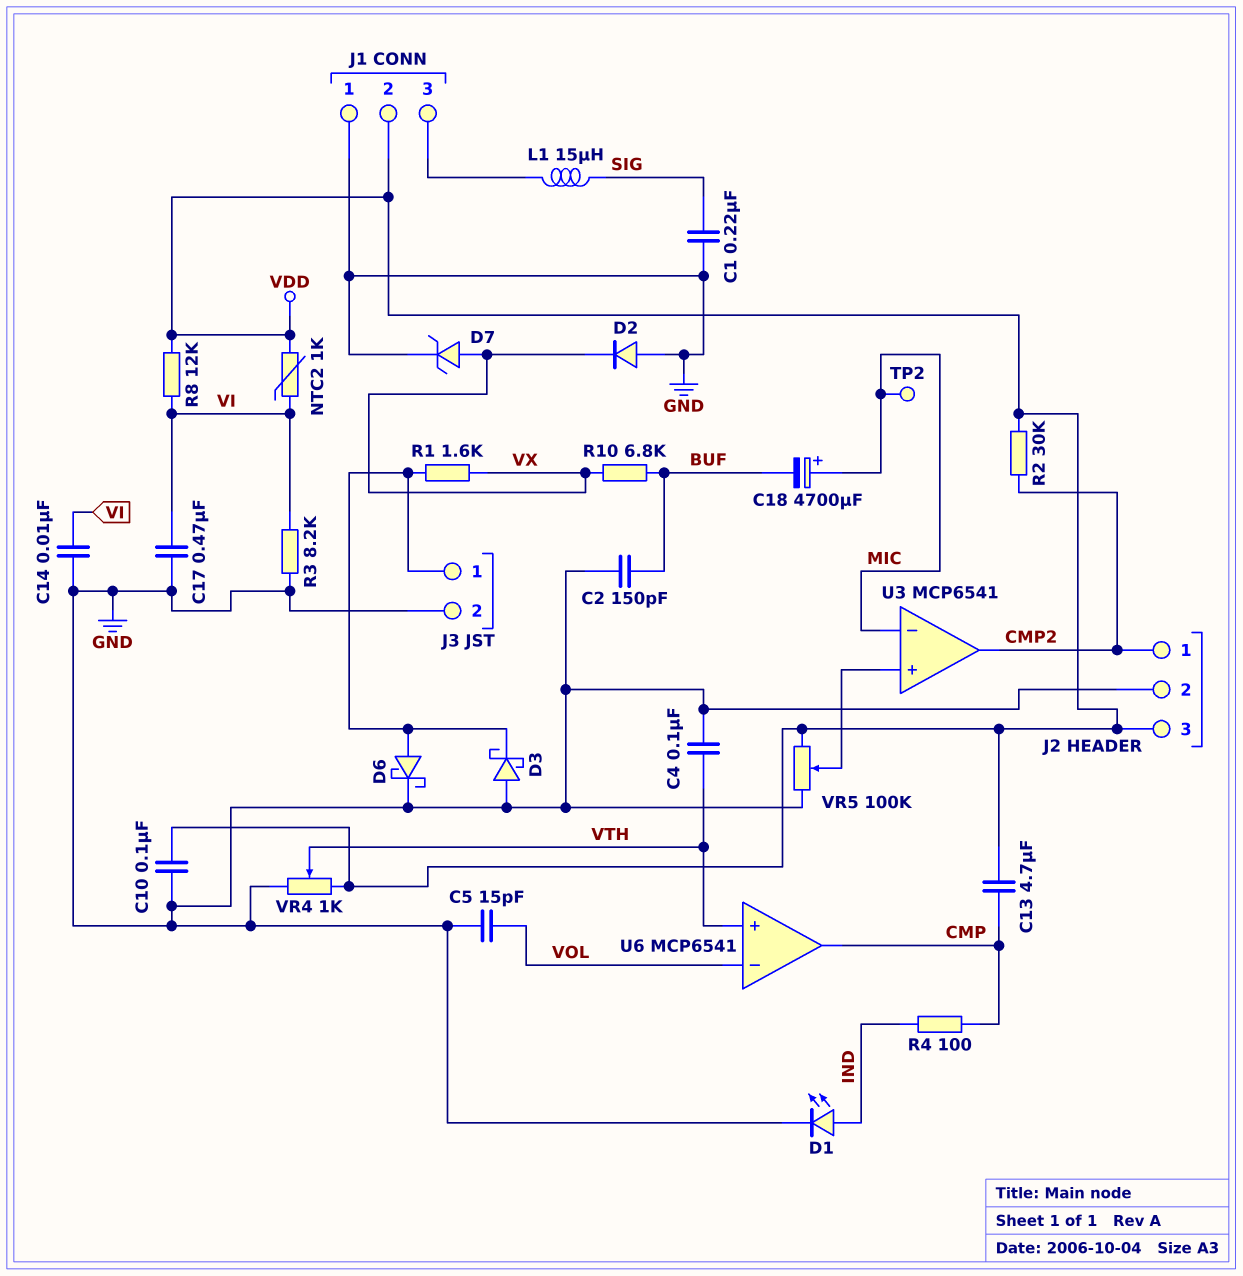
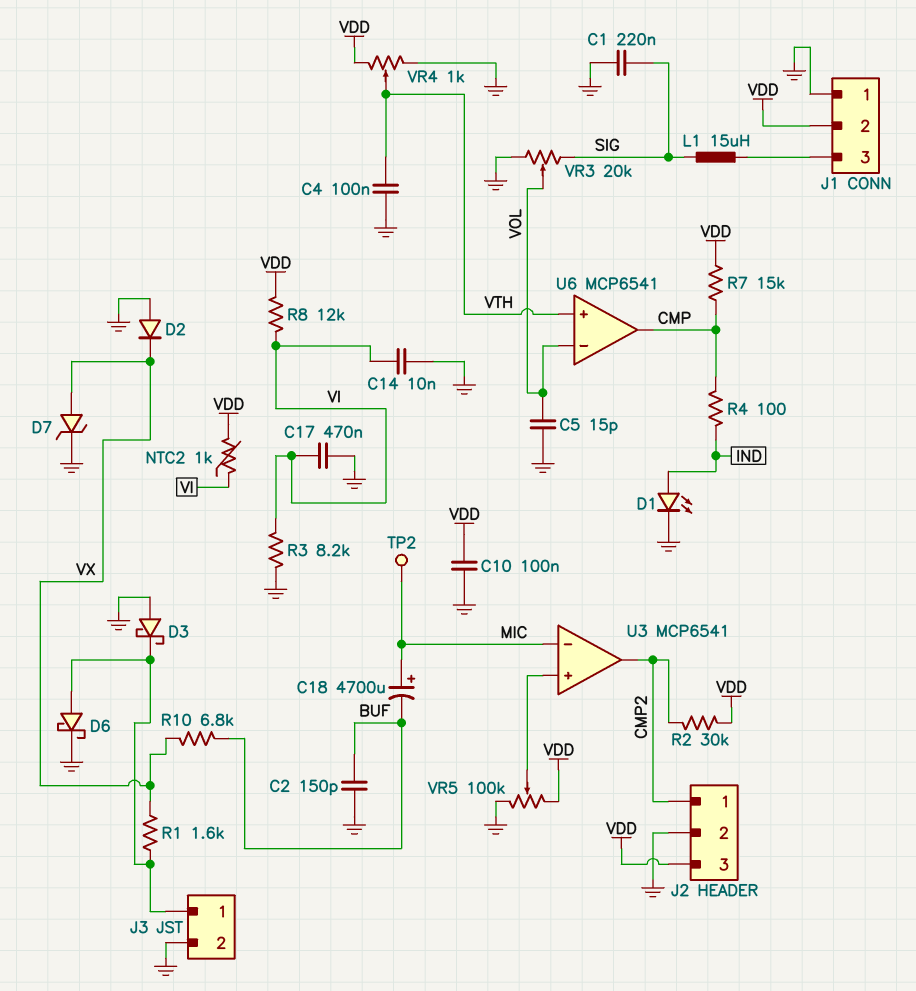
C13: 4.7uF (CMP, VDD) -> none
R7: none -> 15k (CMP, VDD)
VR3: none -> 20k (GND, SIG, wiper VOL)

